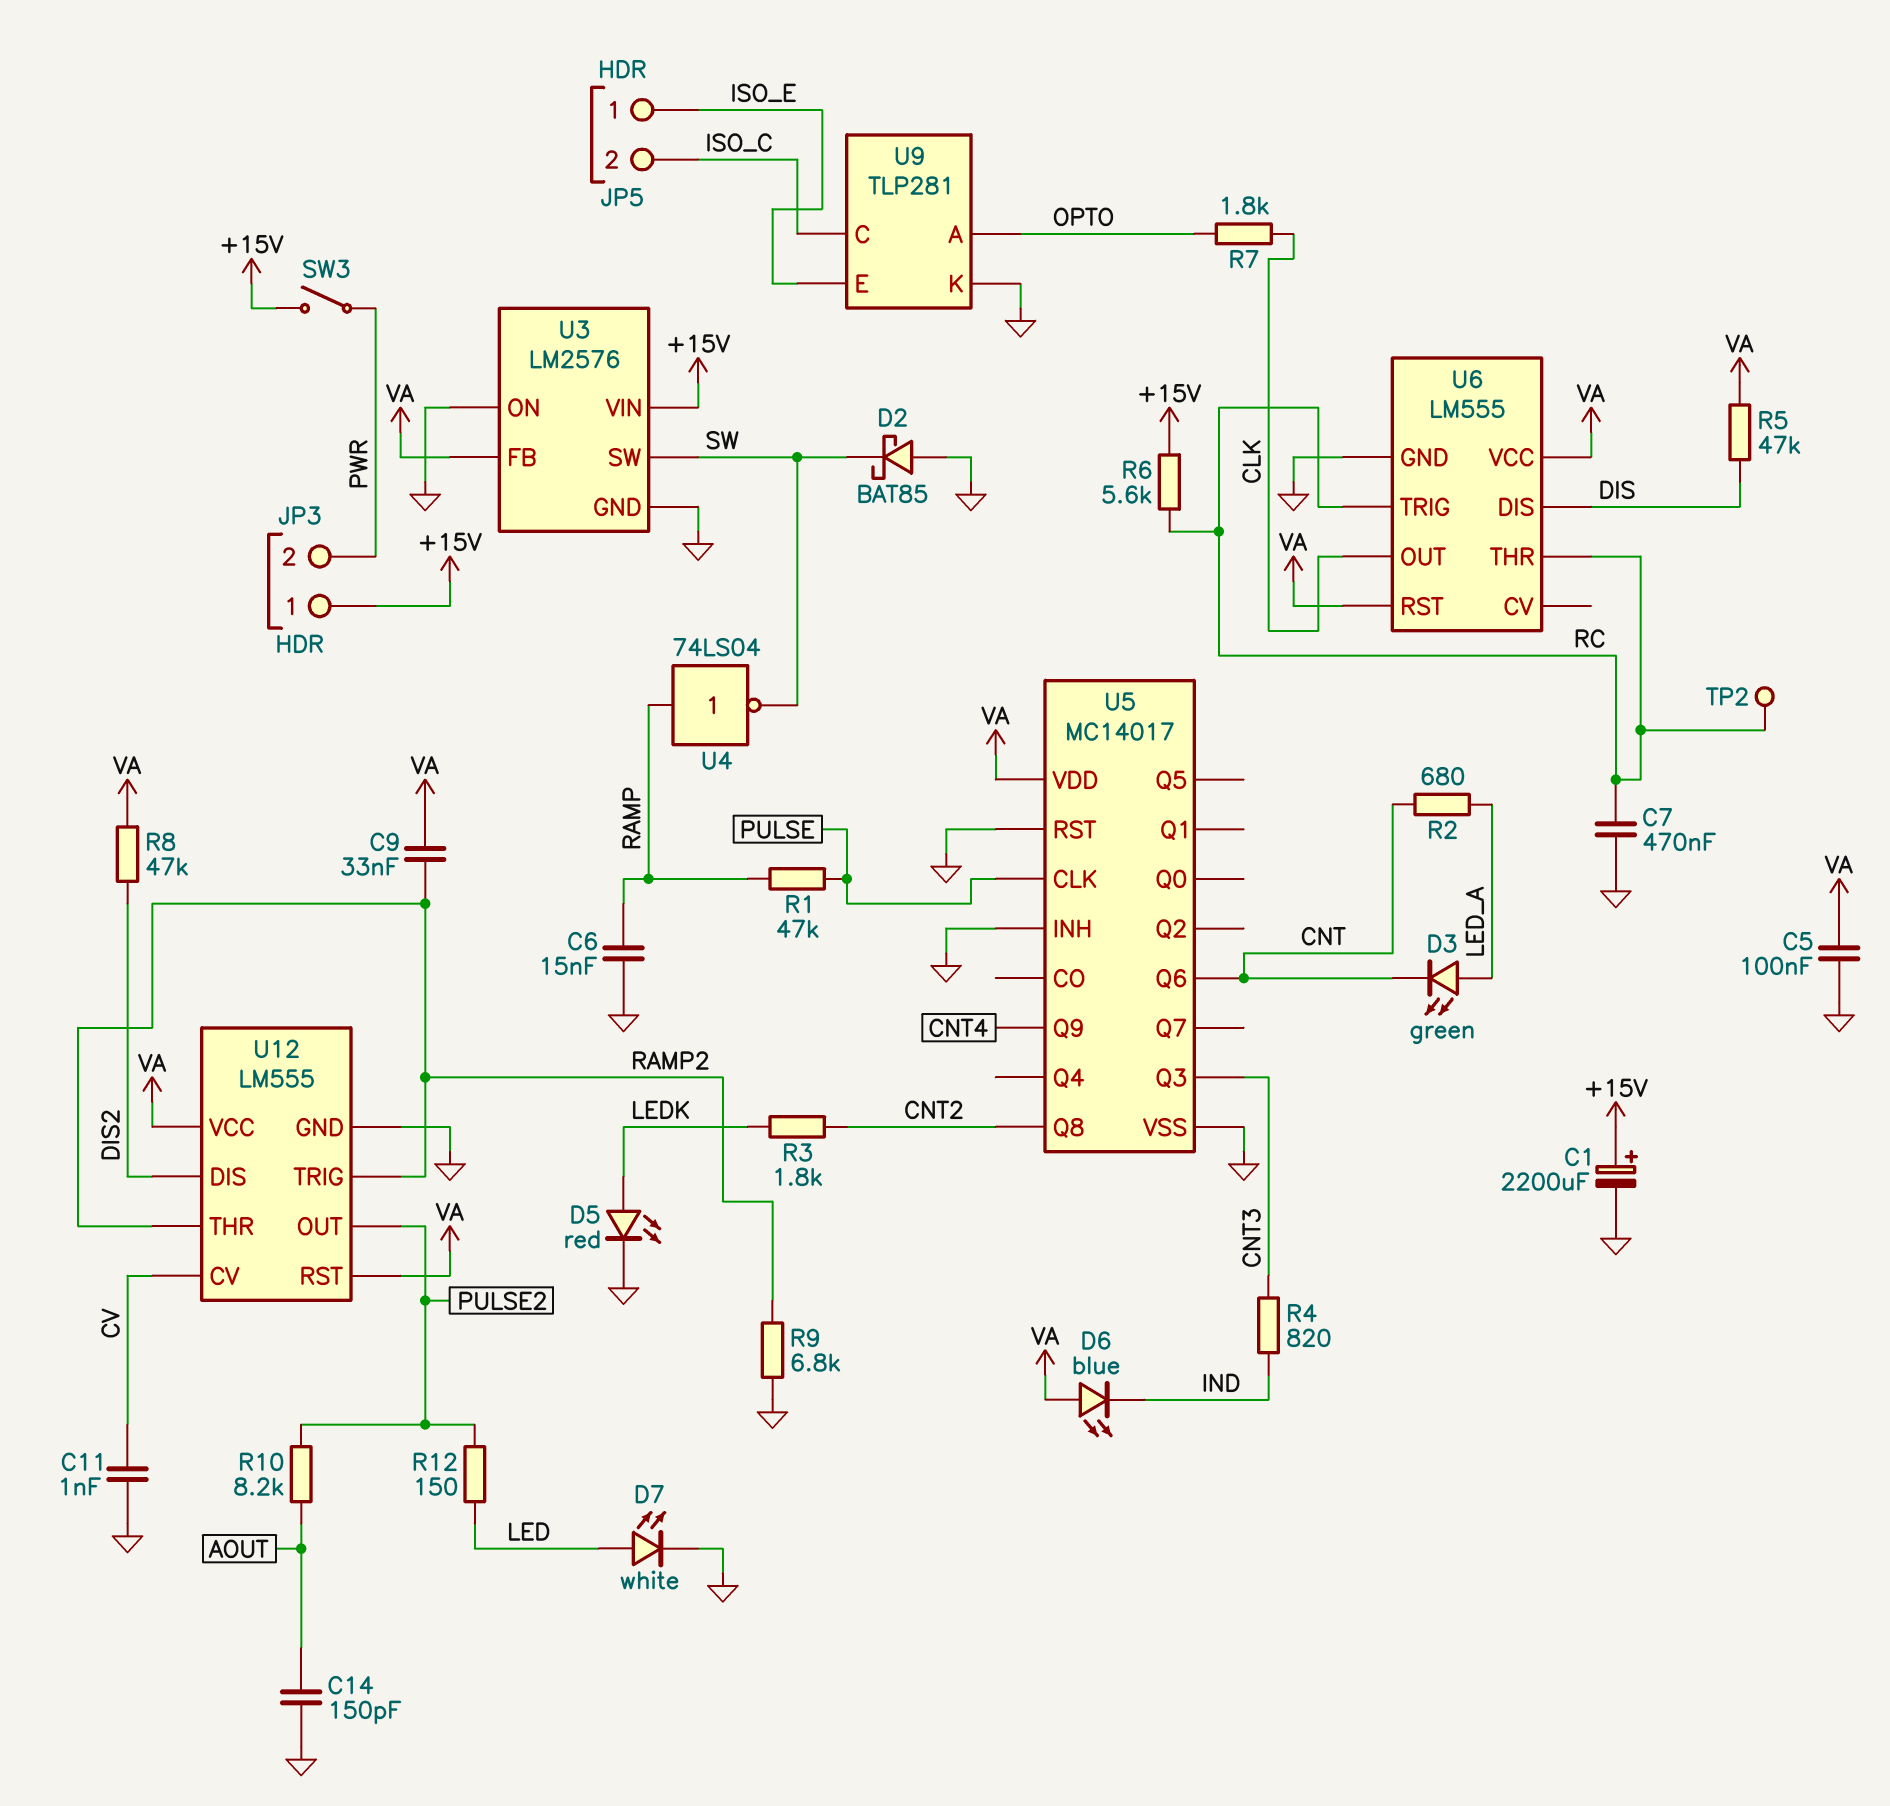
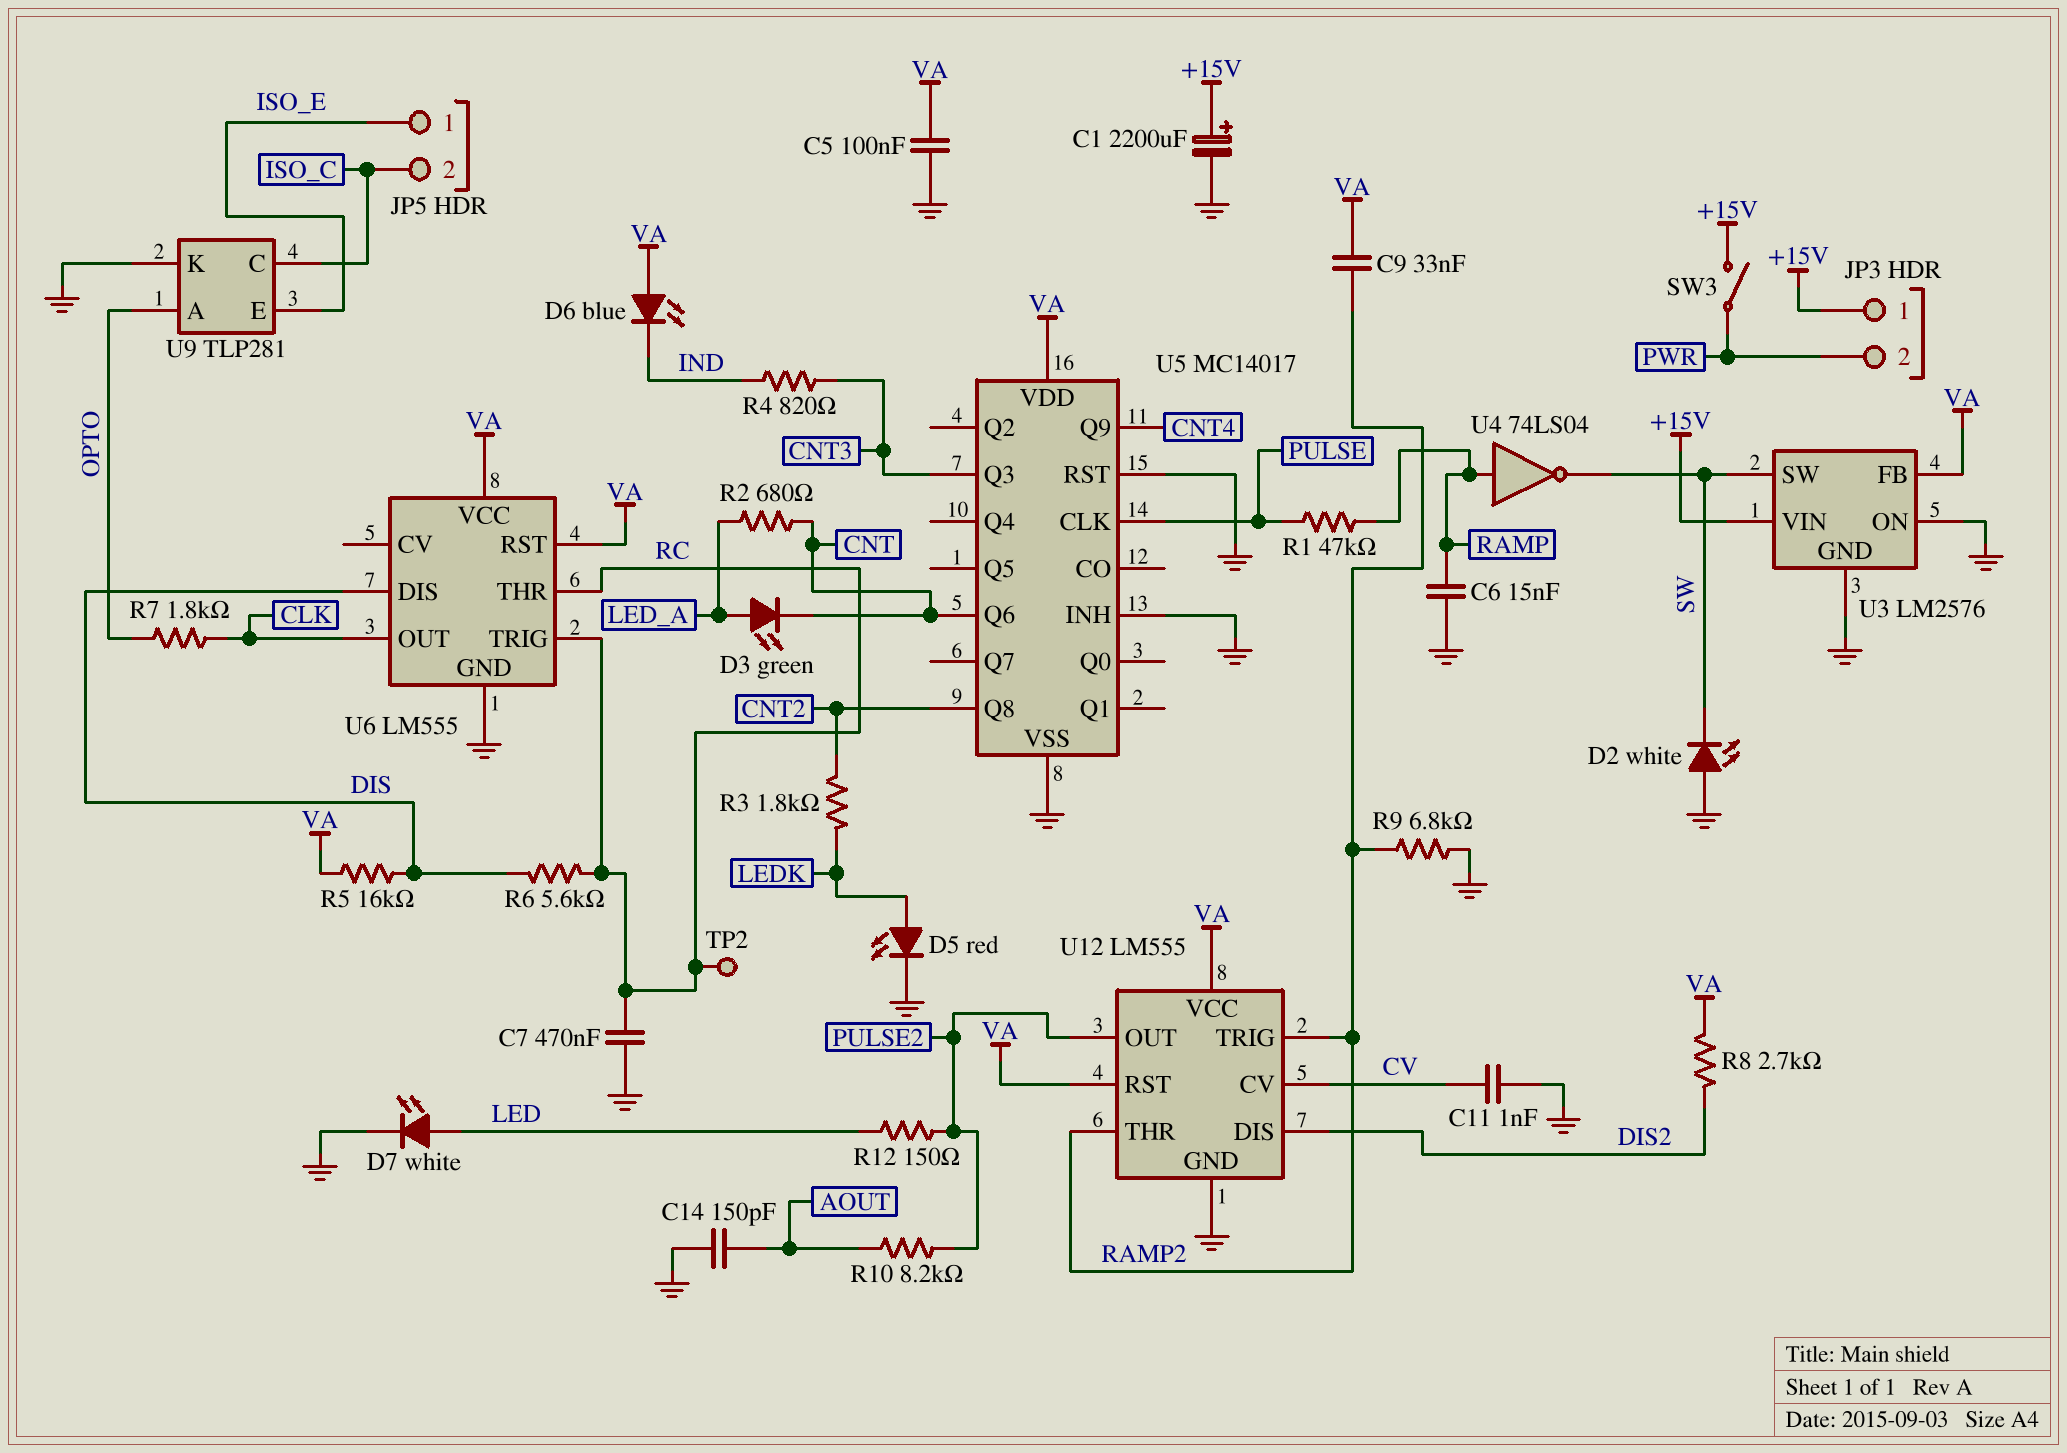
D2: schottky BAT85 (A GND, K SW) -> LED white (A GND, K SW)
R5: 47k (DIS, VA) -> 16k (DIS, VA)
R6: 5.6k (+15V, RC) -> 5.6k (DIS, RC)
R8: 47k (DIS2, VA) -> 2.7k (DIS2, VA)

